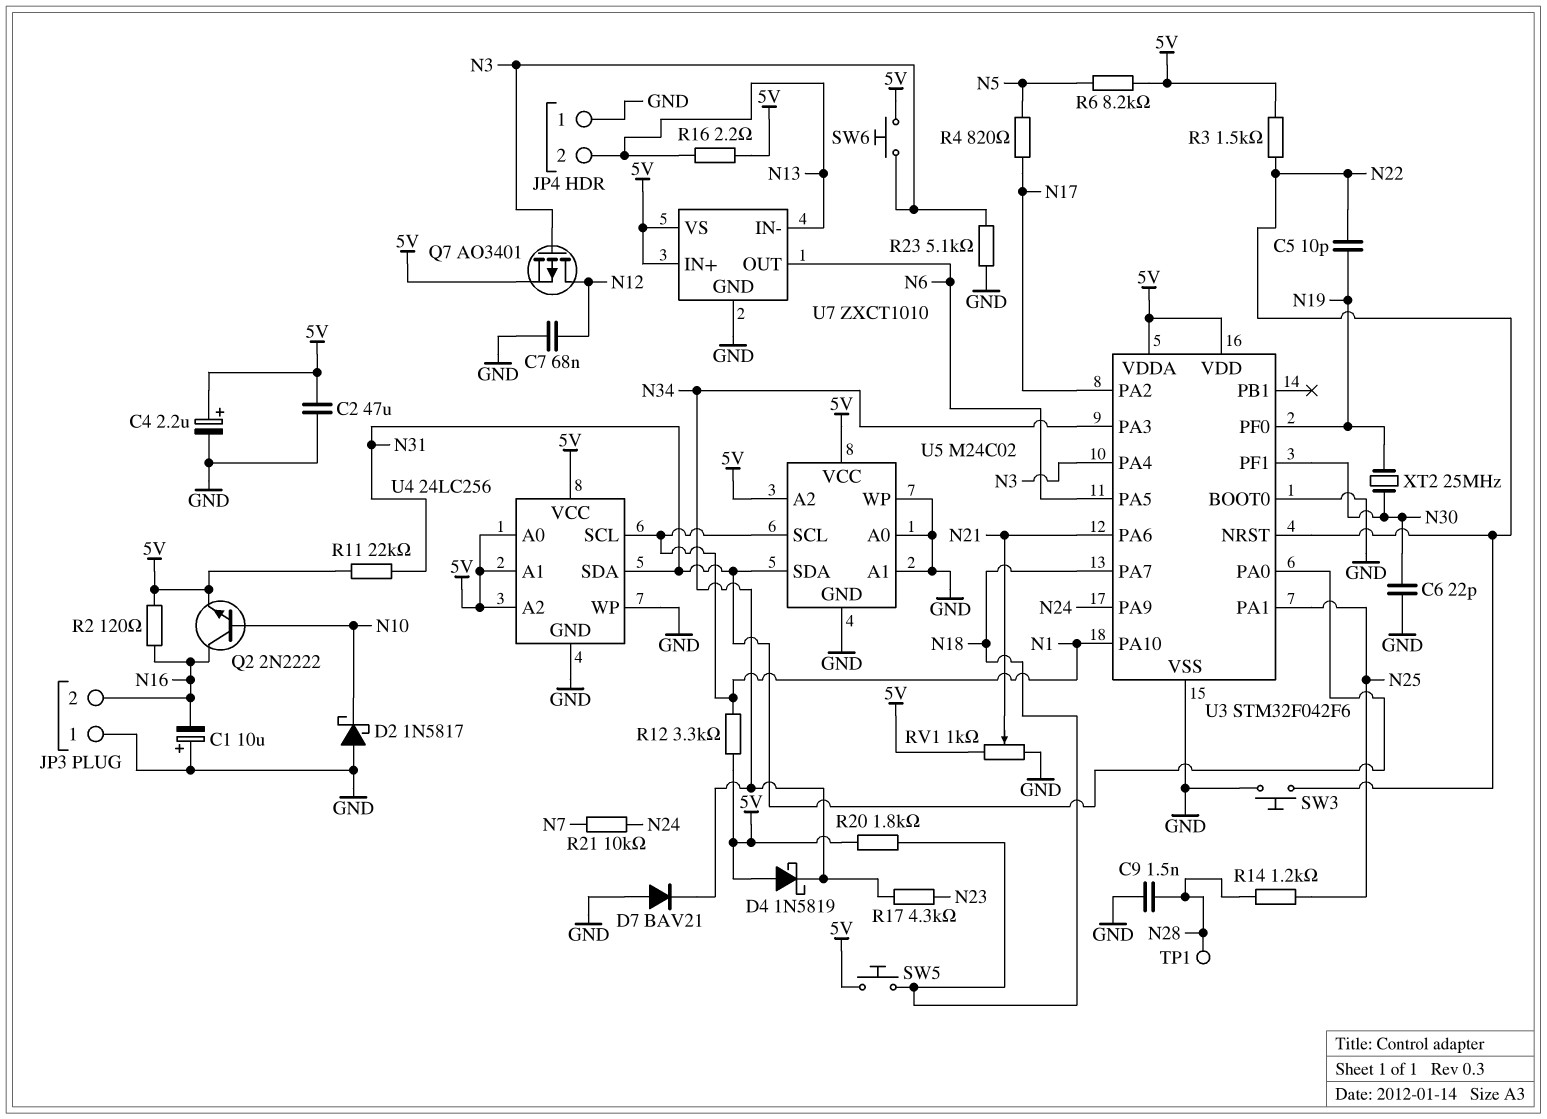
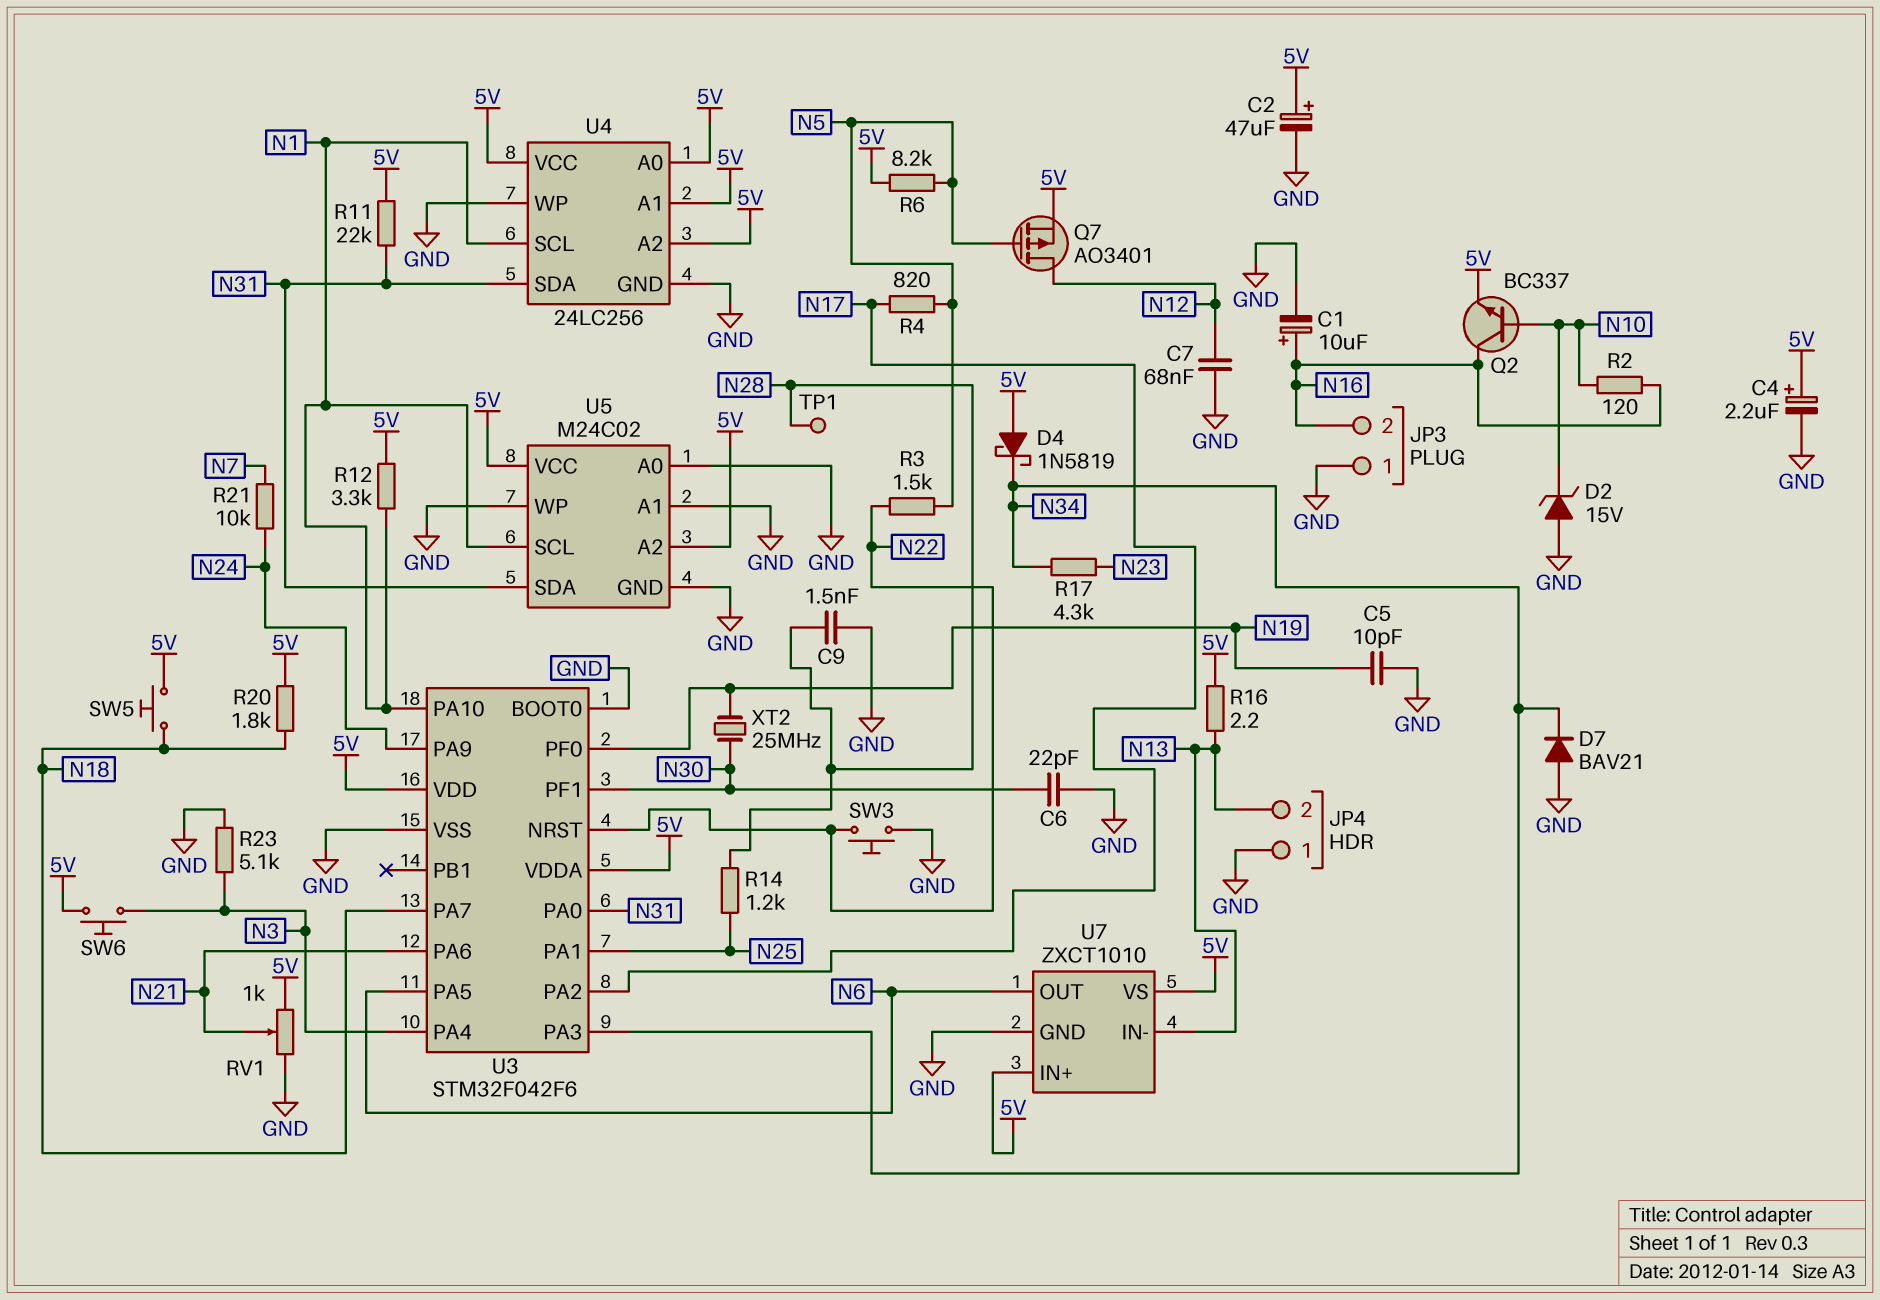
C1: 10uF (plus GND, minus N16) -> 10uF (plus N16, minus GND)
C2: 47uF (5V, GND) -> 47uF (plus 5V, minus GND)
C5: 10pF (N19, N22) -> 10pF (GND, N19)
D2: schottky 1N5817 (A GND, K N10) -> zener 15V (A GND, K N10)
Q2: NPN 2N2222 (B N10, C N16, E 5V) -> NPN BC337 (B N10, C N16, E 5V)
Q7: PMOS AO3401 (G N3, D N12, S 5V) -> PMOS AO3401 (G N5, D N12, S 5V)
R2: 120 (5V, N16) -> 120 (N10, N16)
R3: 1.5k (5V, N22) -> 1.5k (N5, N22)

